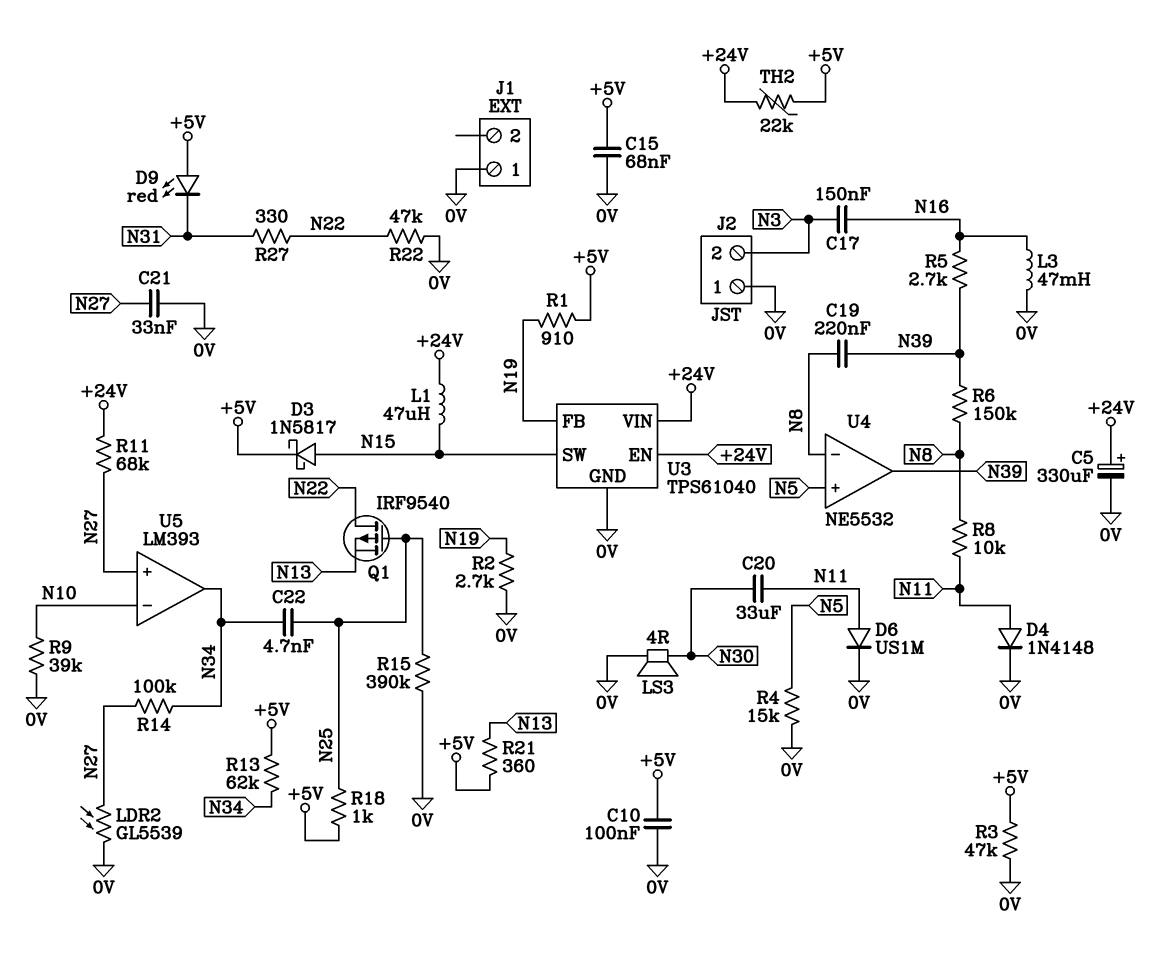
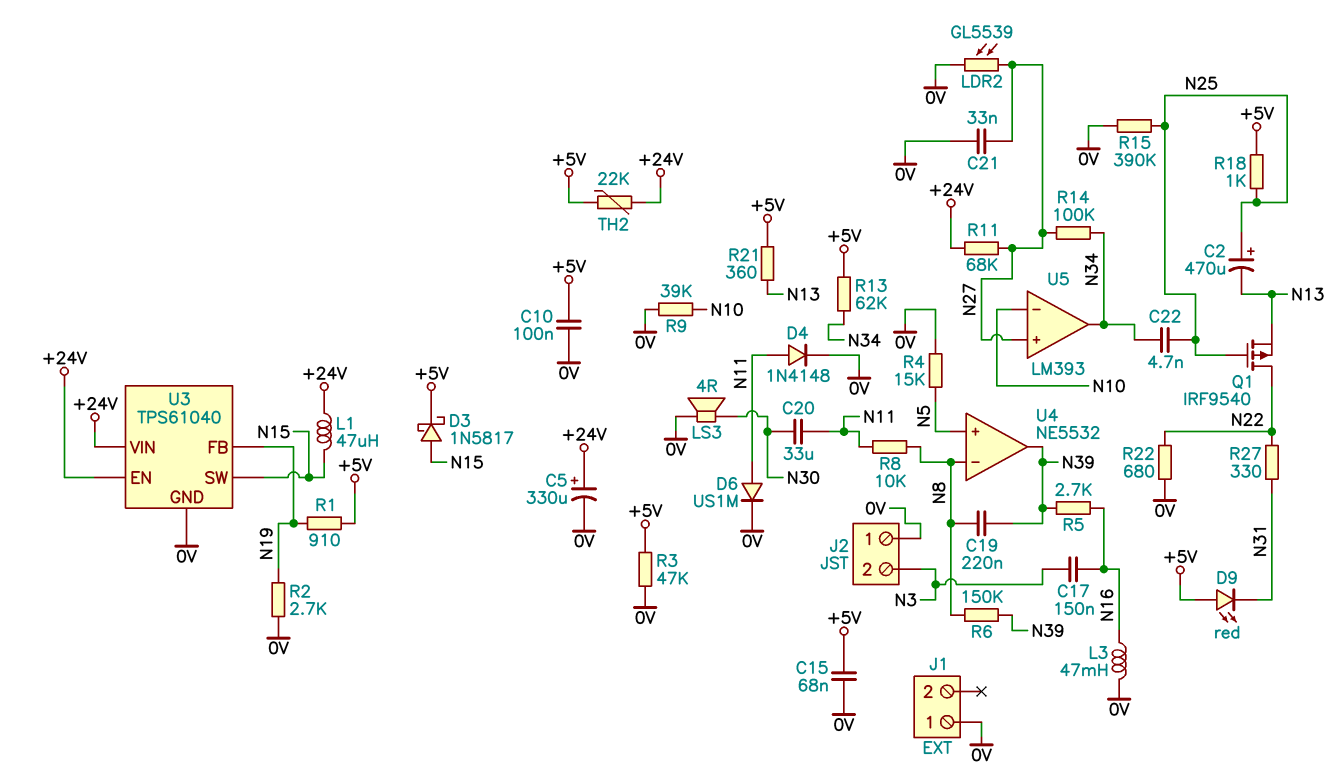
C2: none -> 470uF (plus N25, minus N13)
R22: 47k (0V, N22) -> 680 (0V, N22)

